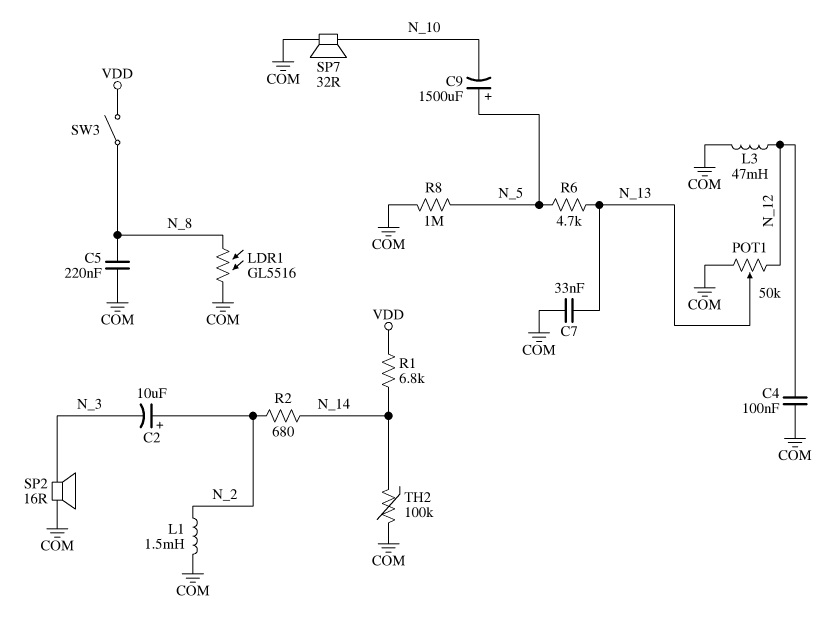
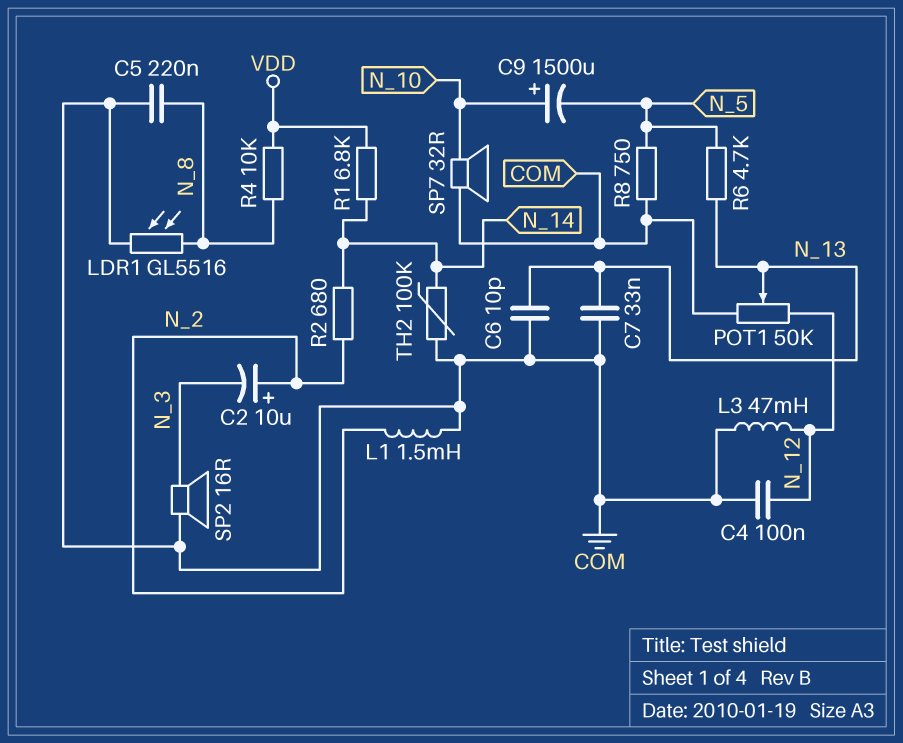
C6: none -> 10pF (COM, N_13)
C9: 1500uF (plus N_5, minus N_10) -> 1500uF (plus N_10, minus N_5)
R4: none -> 10k (N_8, VDD)
R8: 1M (COM, N_5) -> 750 (COM, N_5)
SW3: switch (N_8, VDD) -> none

